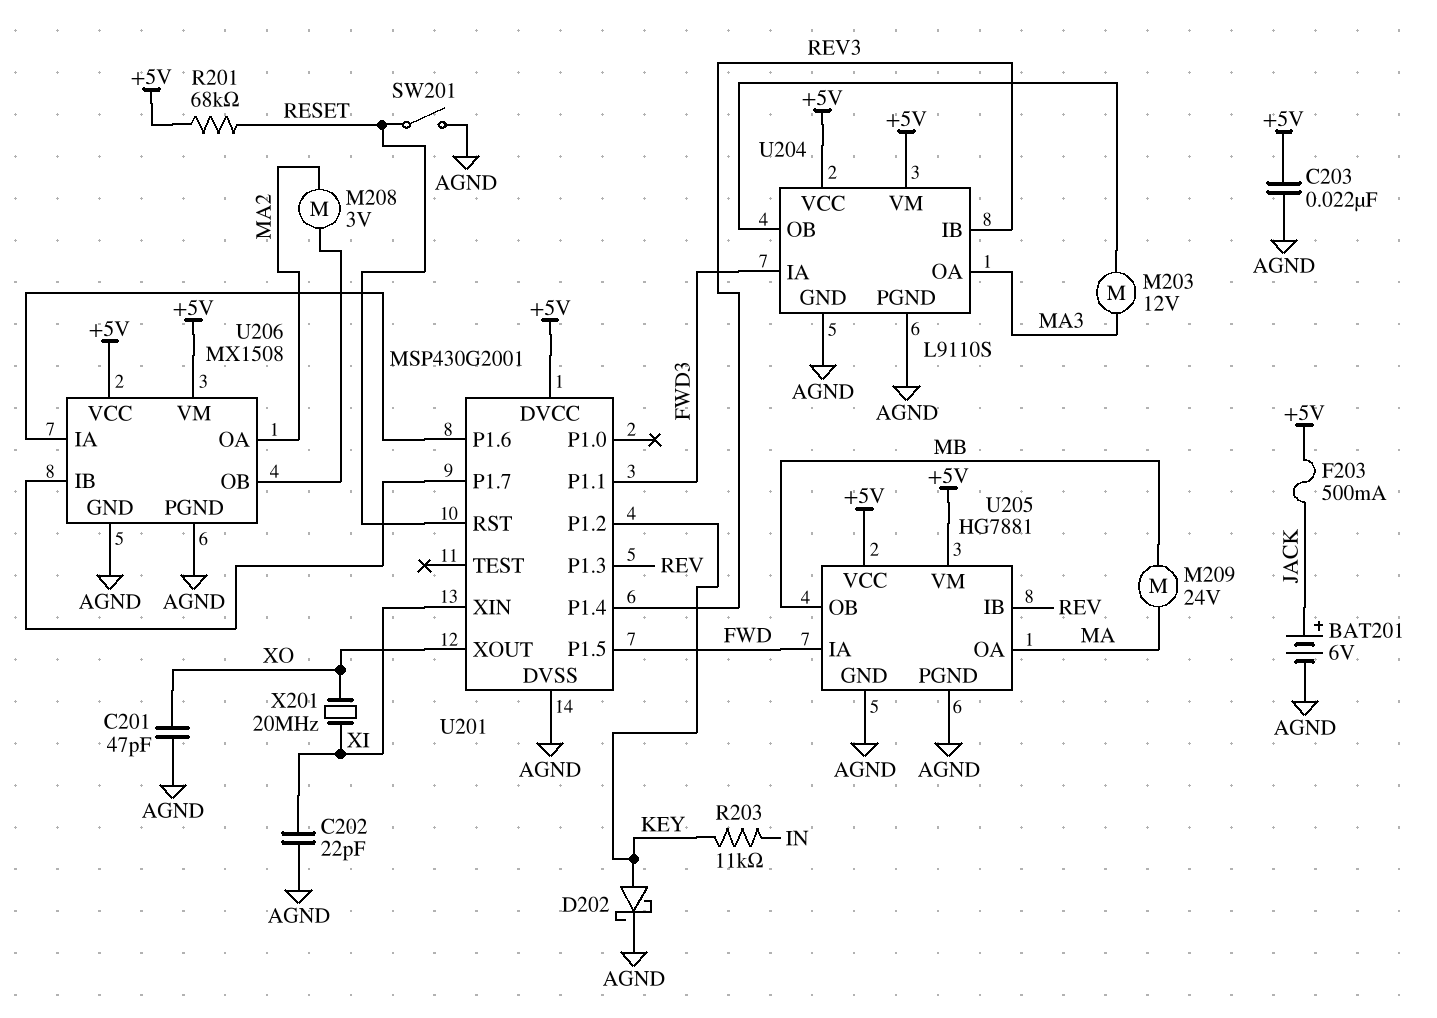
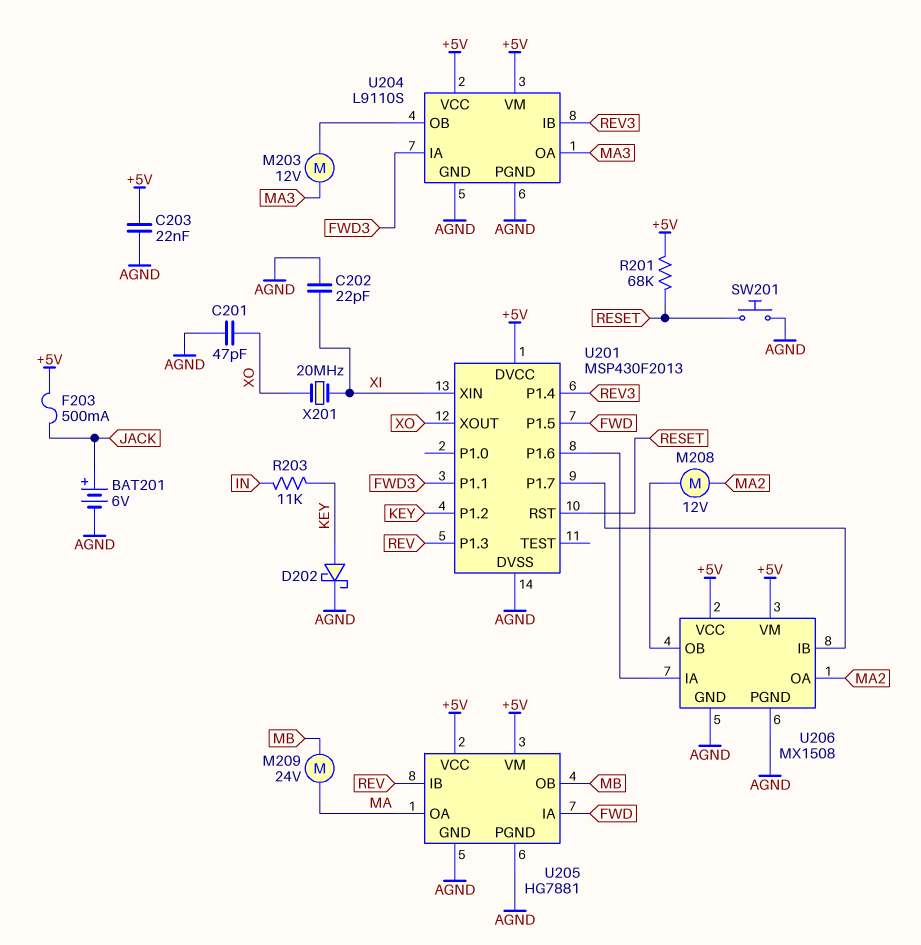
M208: motor 3V (MA2, U206/OB) -> motor 12V (MA2, U206/OB)
SW201: switch (AGND, RESET) -> button (AGND, RESET)
U201: MSP430G2001 -> MSP430F2013

